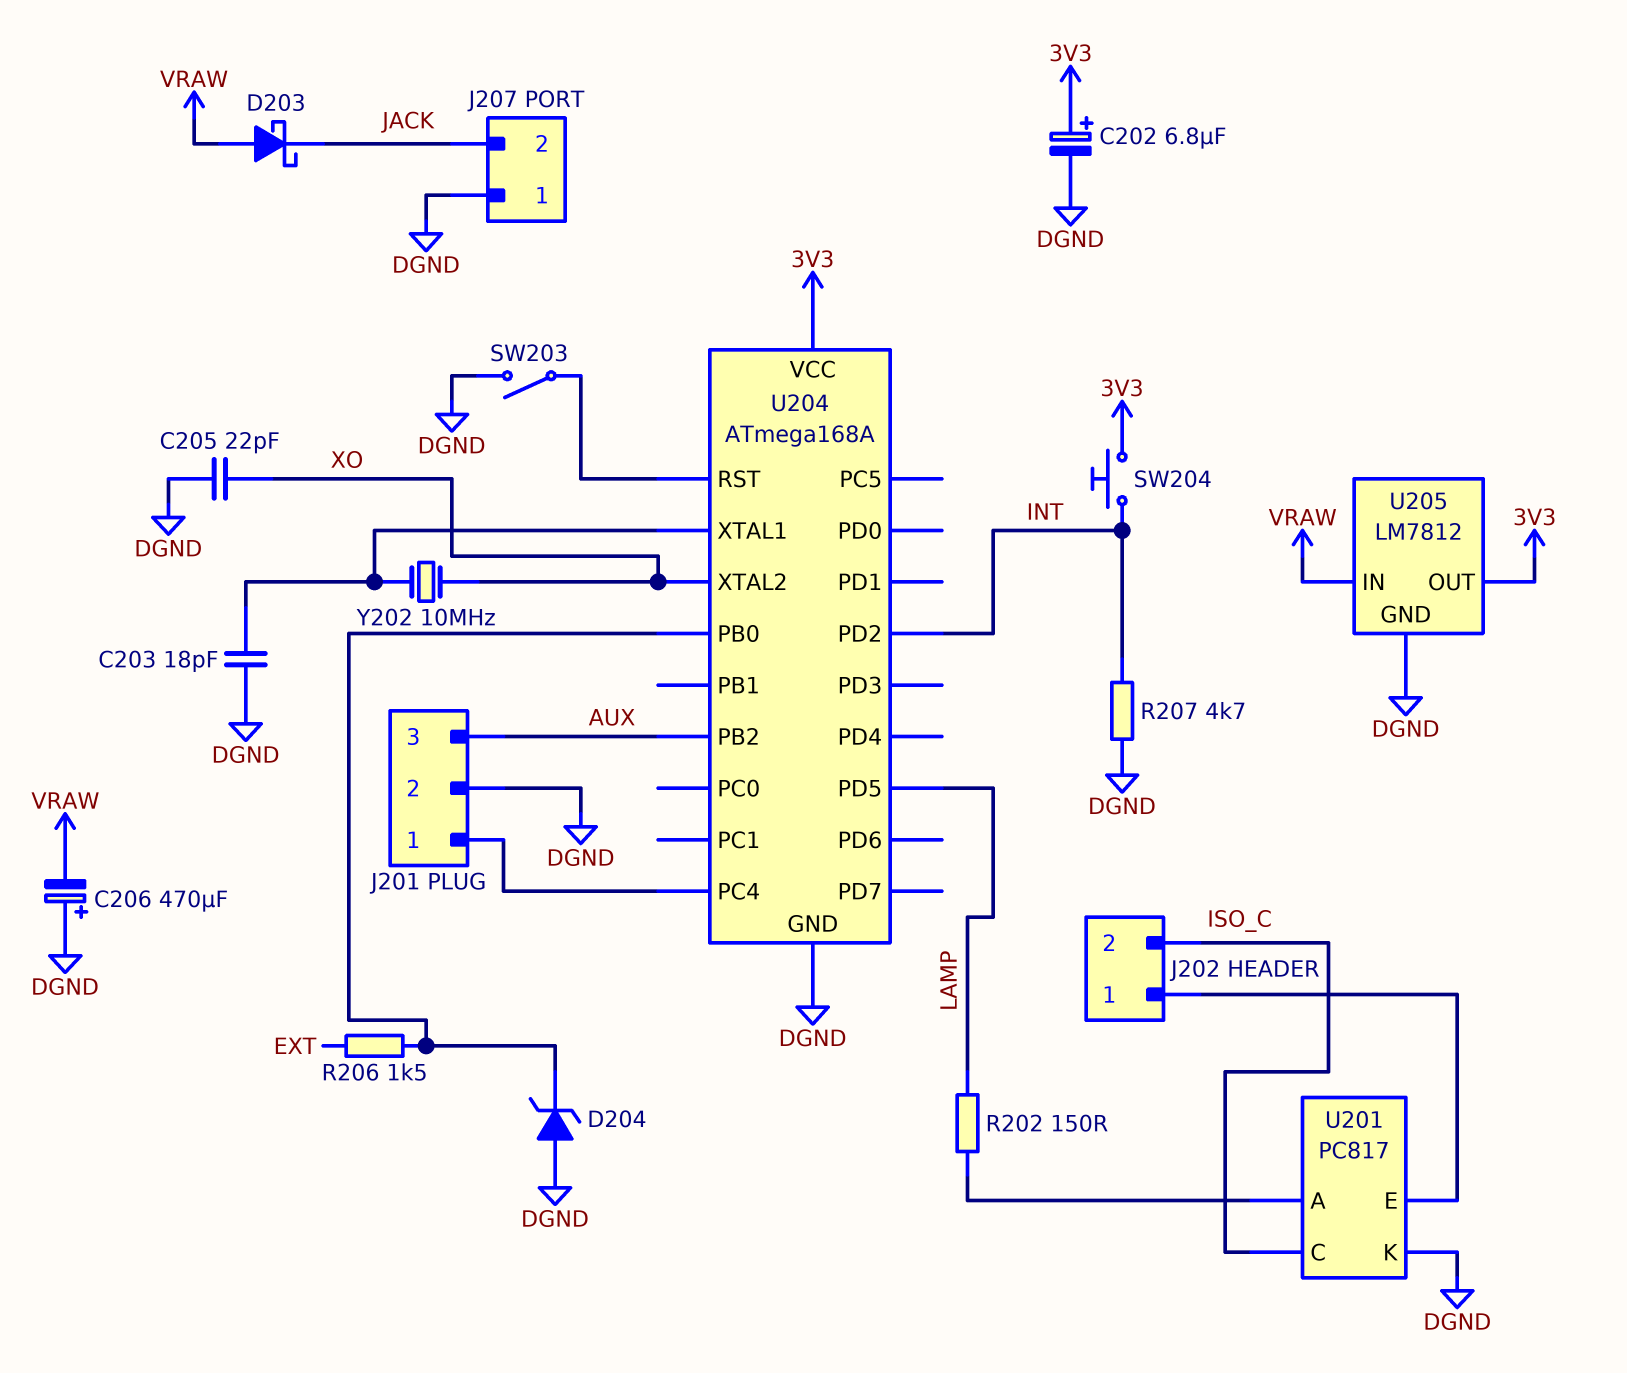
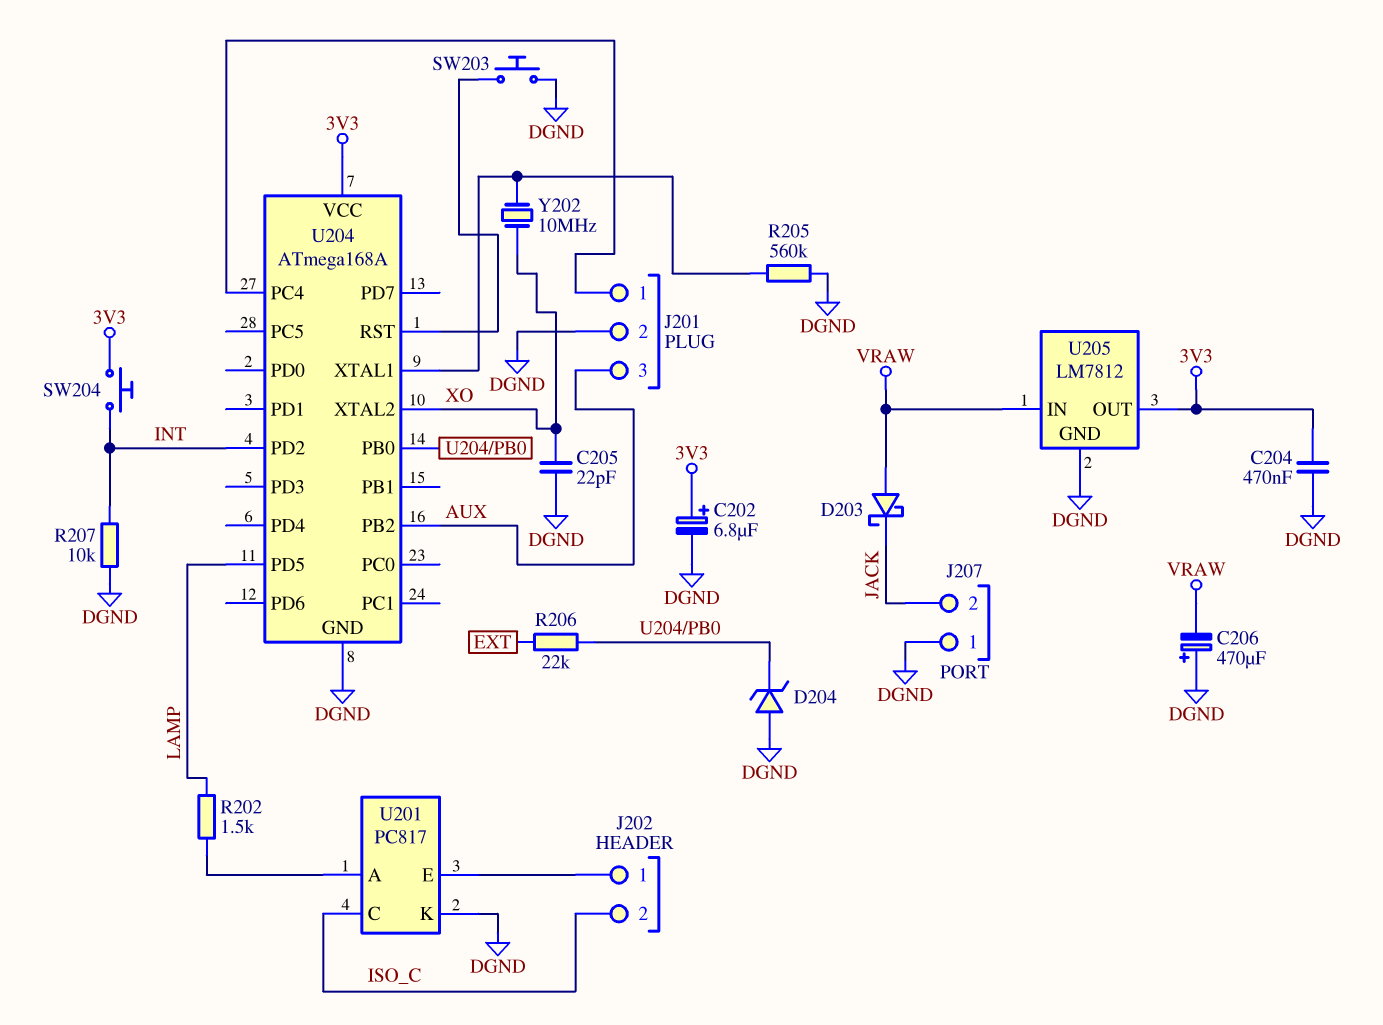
C203: 18pF (DGND, U204/XTAL1) -> none
C204: none -> 470nF (3V3, DGND)
R202: 150 (LAMP, U201/A) -> 1.5k (LAMP, U201/A)
R205: none -> 560k (DGND, U204/XTAL1)
R206: 1.5k (EXT, U204/PB0) -> 22k (EXT, U204/PB0)
R207: 4.7k (DGND, INT) -> 10k (DGND, INT)
SW203: switch (DGND, U204/RST) -> button (DGND, U204/RST)

